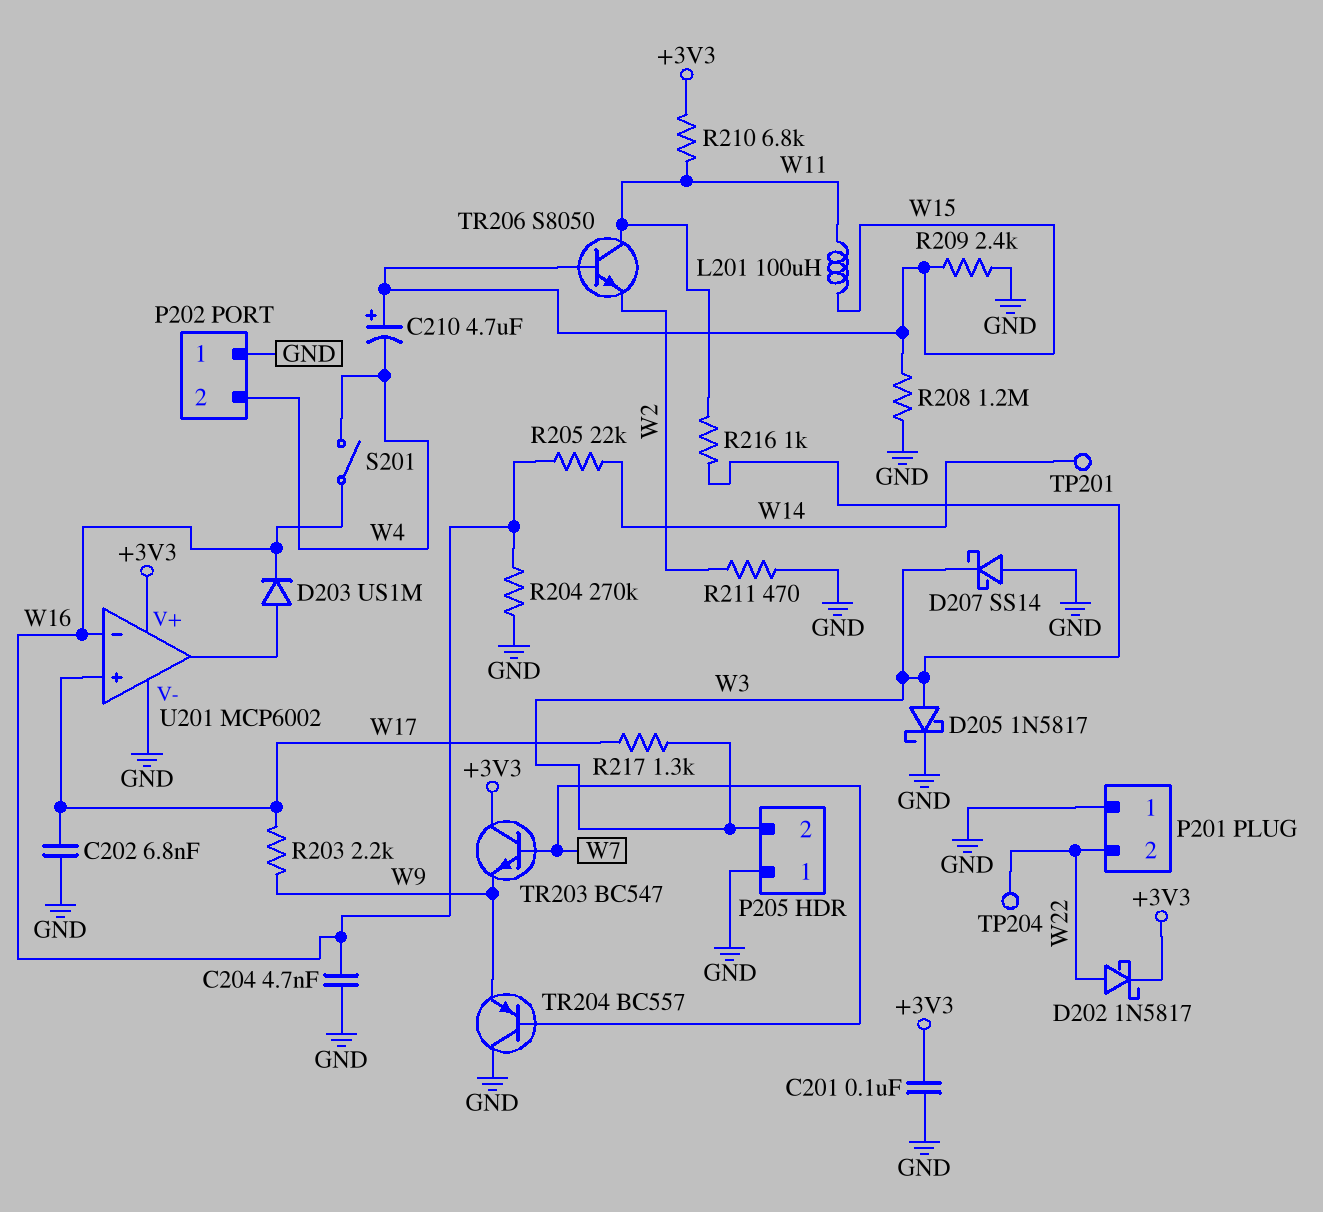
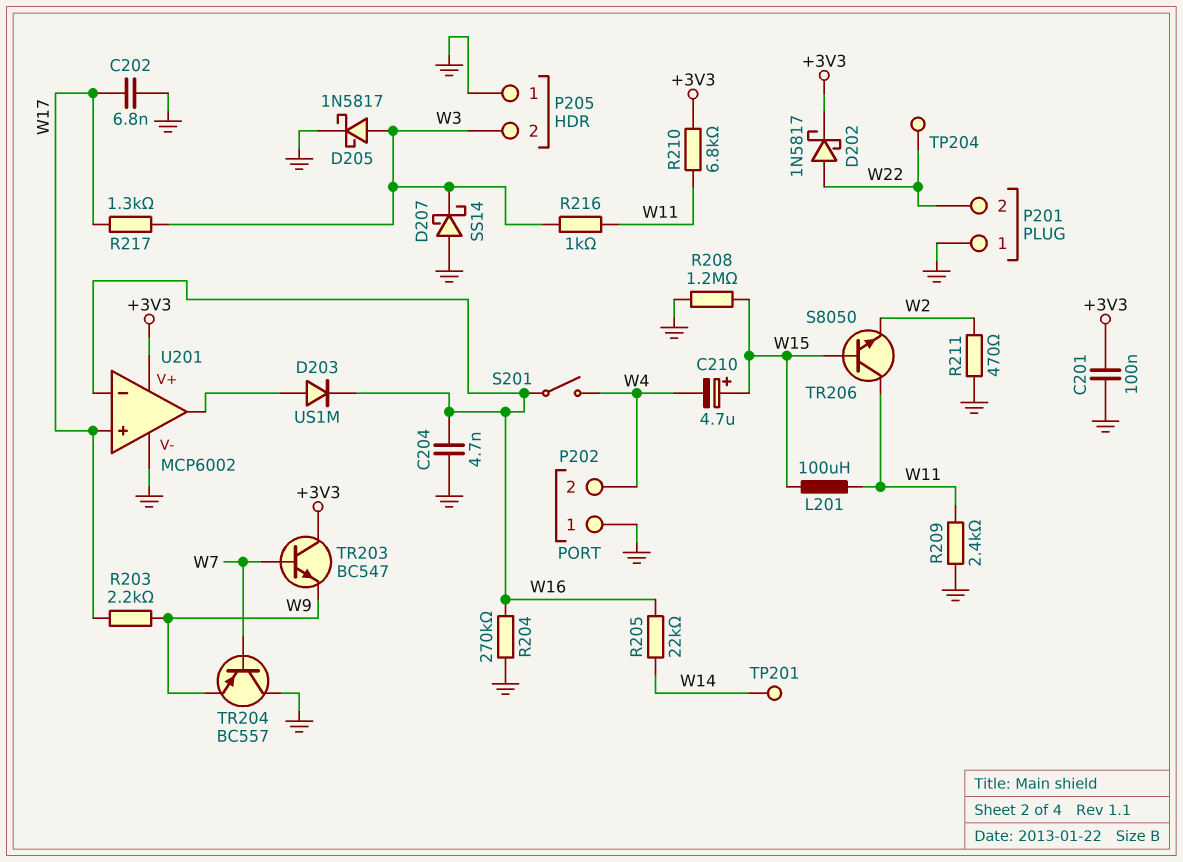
R209: 2.4k (GND, W15) -> 2.4k (GND, W11)

